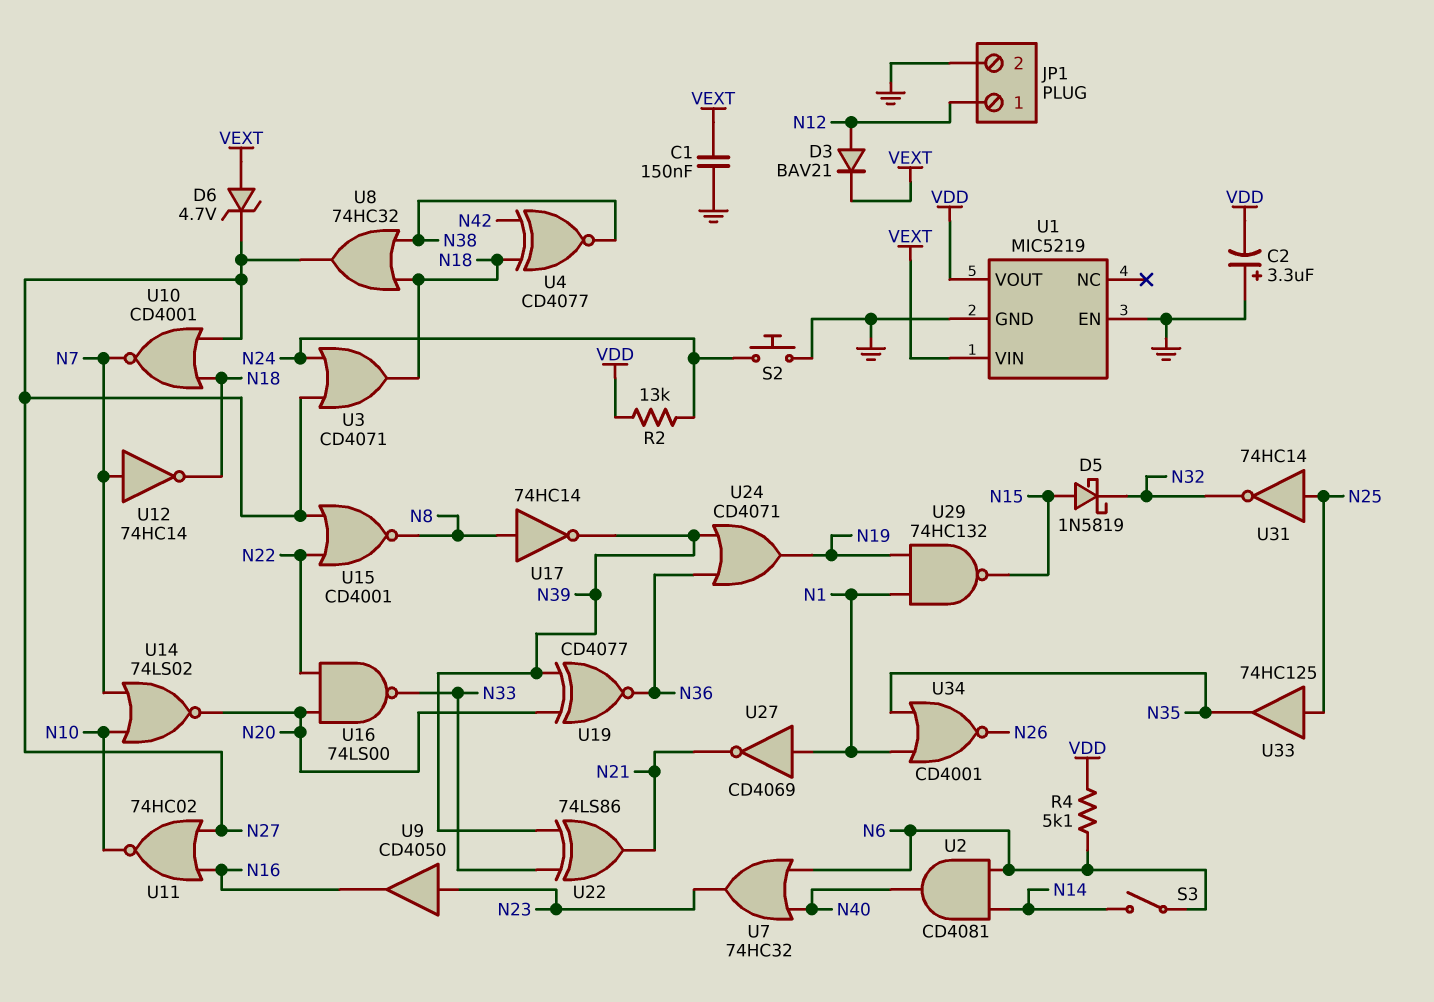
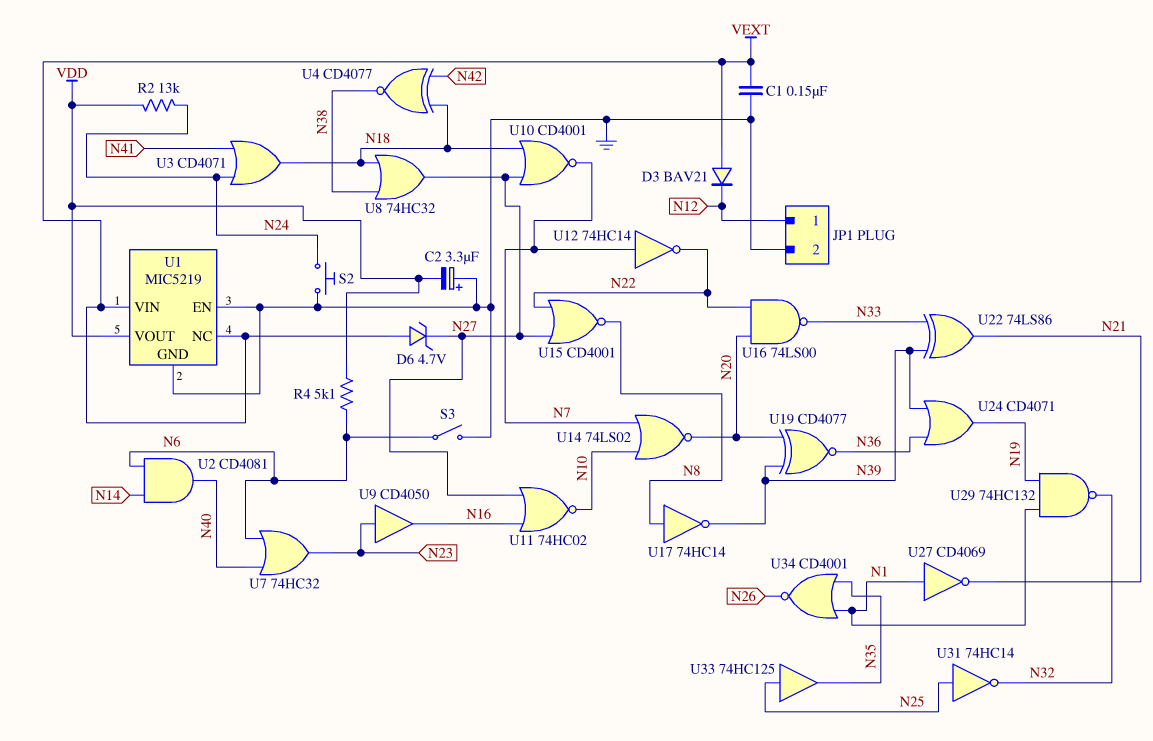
D3: diode BAV21 (A N12, K VEXT) -> diode BAV21 (A VEXT, K N12)
D5: schottky 1N5819 (A N15, K N32) -> none
S3: switch (N6, N14) -> switch (GND, N6)
U1 pin NC: none -> VEXT
U3: OR CD4071 (in N24, in N27, out N18) -> OR CD4071 (in N24, in N41, out N18)
U12: NOT 74HC14 (in N7, out N18) -> NOT 74HC14 (in N7, out N22)
U29: NAND 74HC132 (in N1, in N19, out N15) -> NAND 74HC132 (in N1, in N19, out N32)

